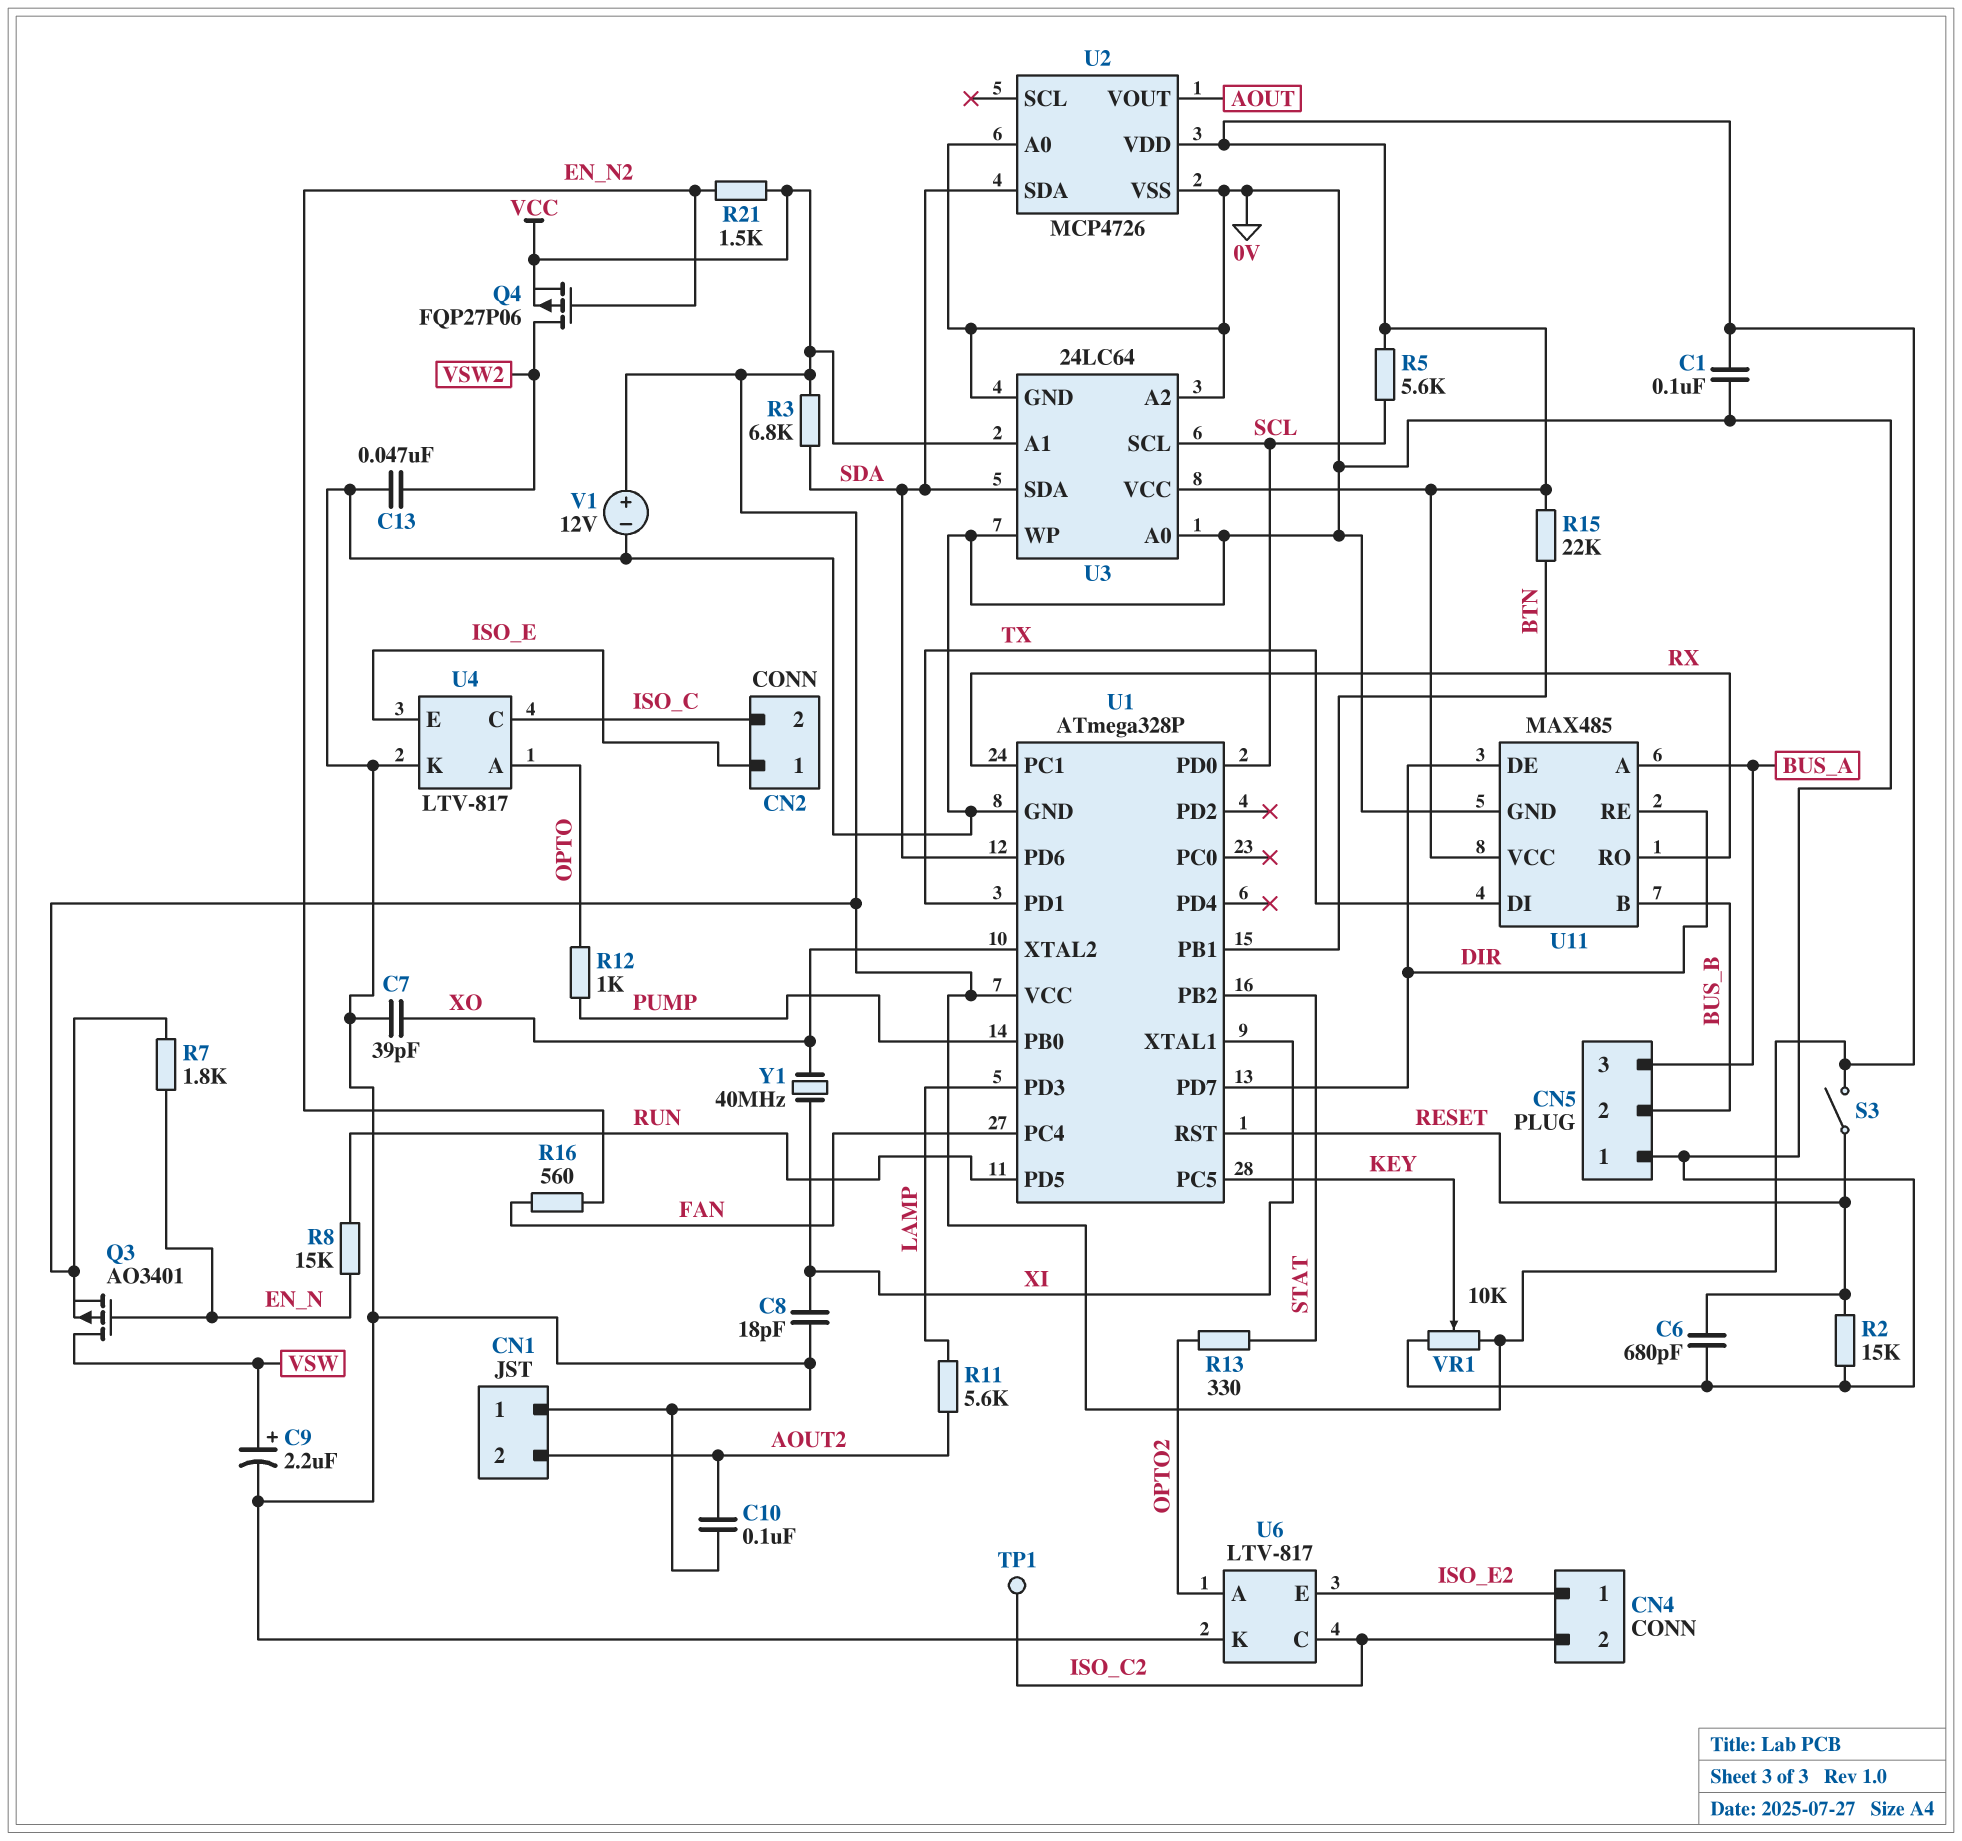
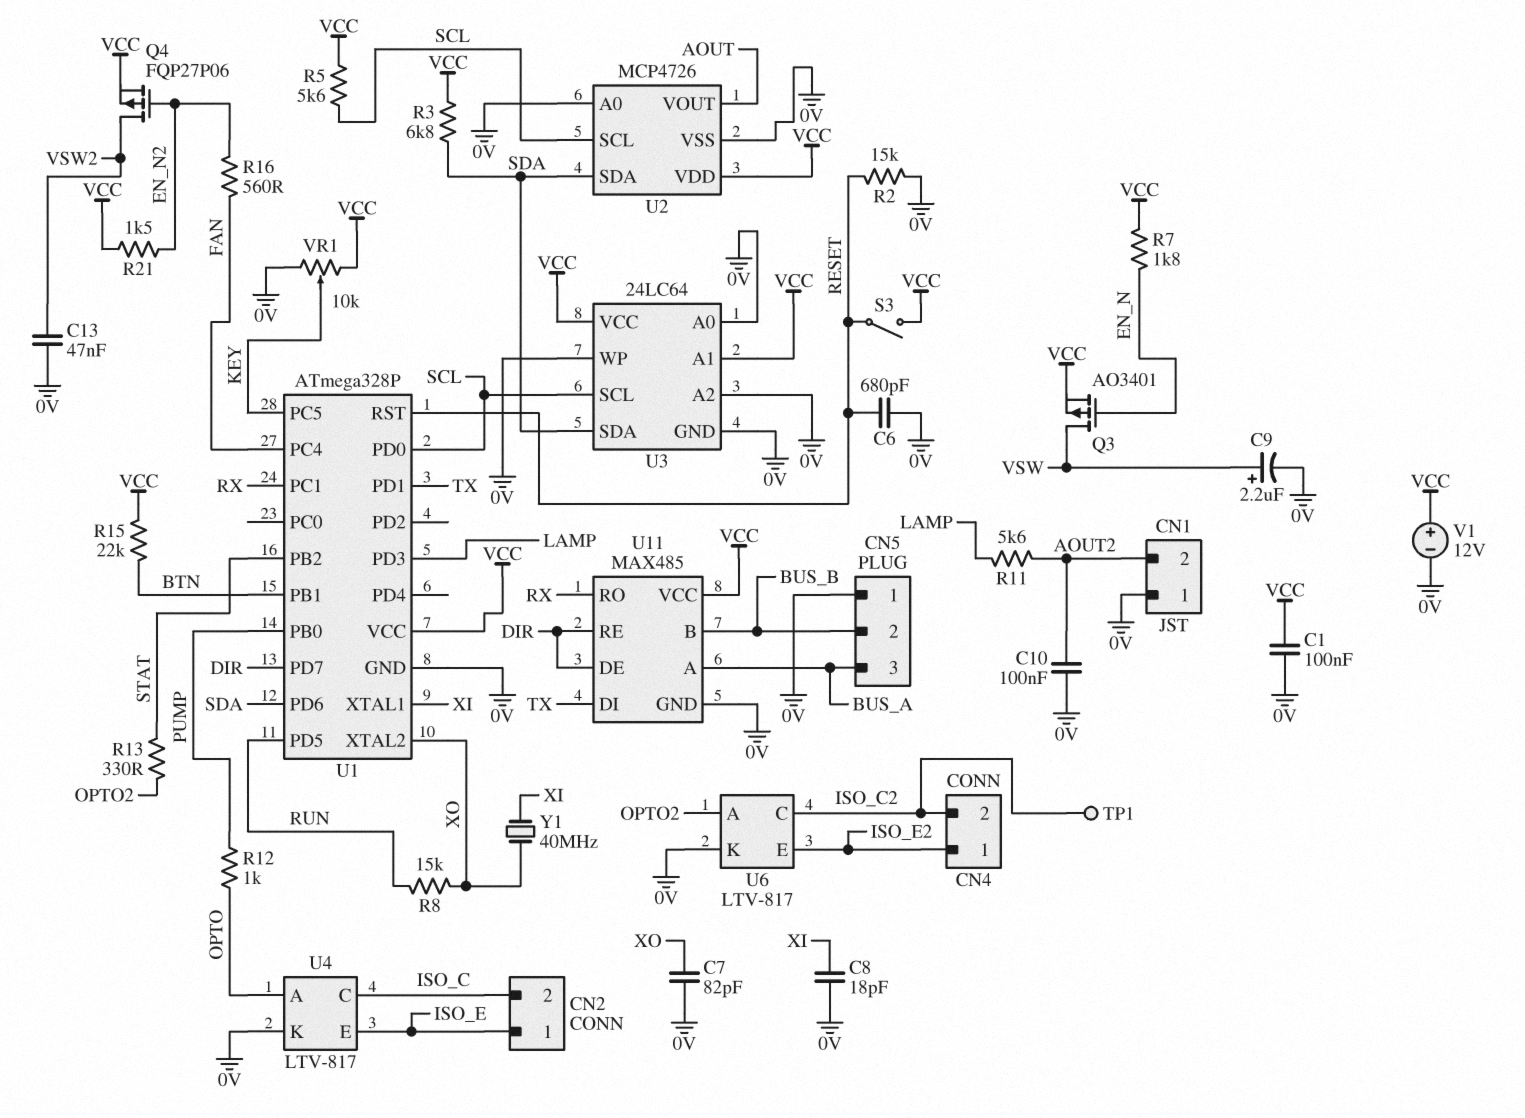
C7: 39pF (0V, XO) -> 82pF (0V, XO)
R8: 15k (EN_N, RUN) -> 15k (RUN, XO)
U2 pin SCL: none -> SCL

